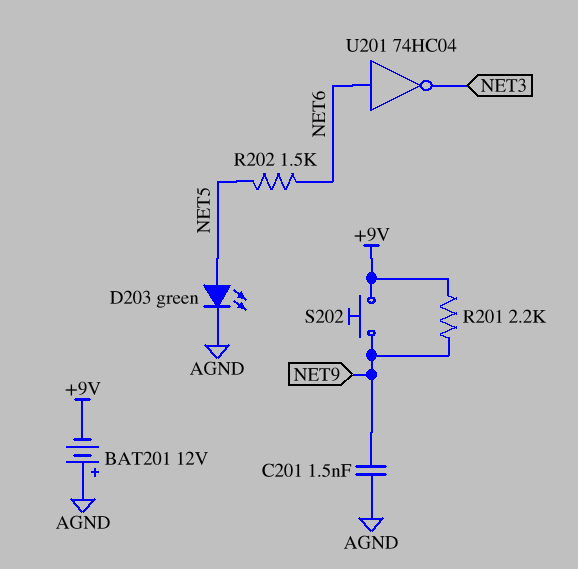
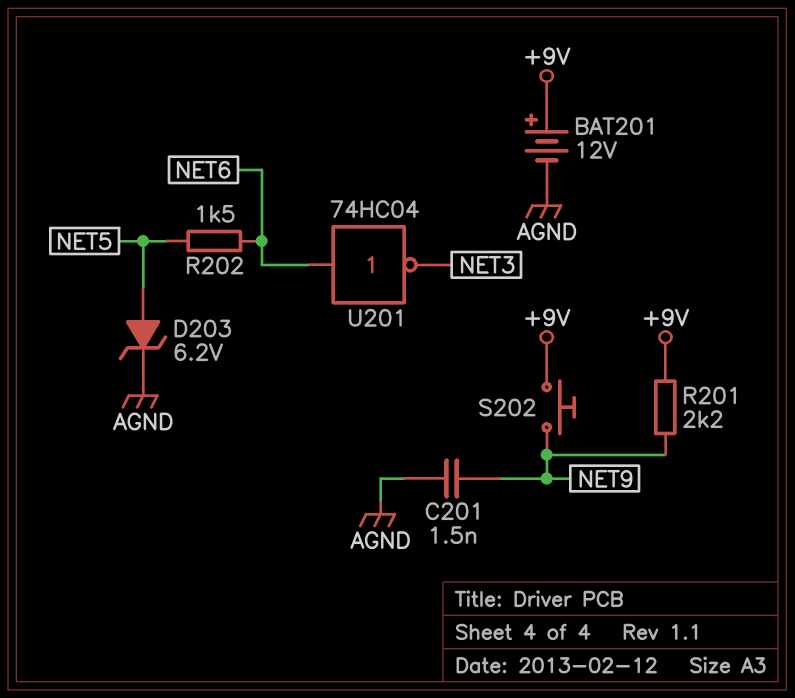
BAT201: 12V (plus AGND, minus +9V) -> 12V (plus +9V, minus AGND)
D203: LED green (A NET5, K AGND) -> zener 6.2V (A NET5, K AGND)

